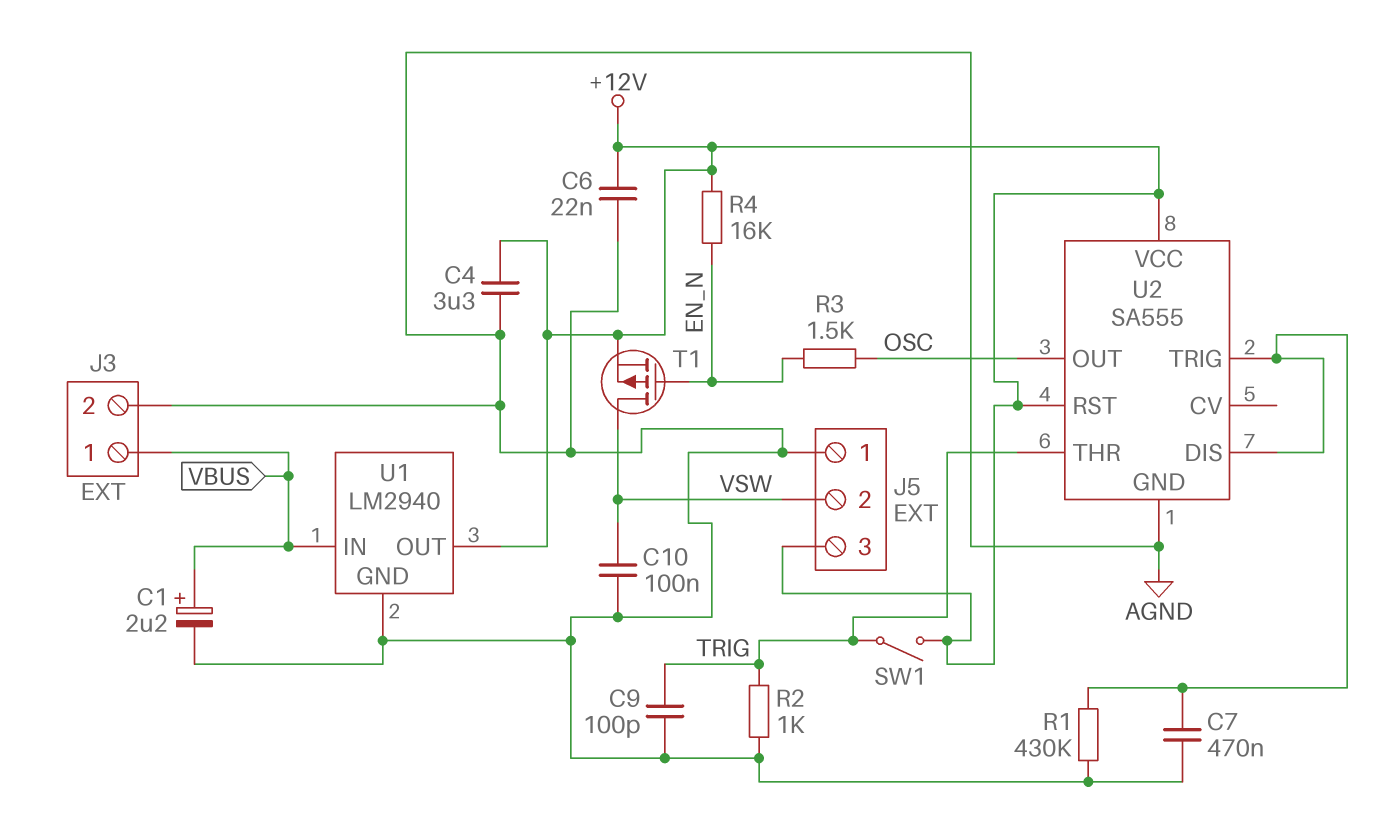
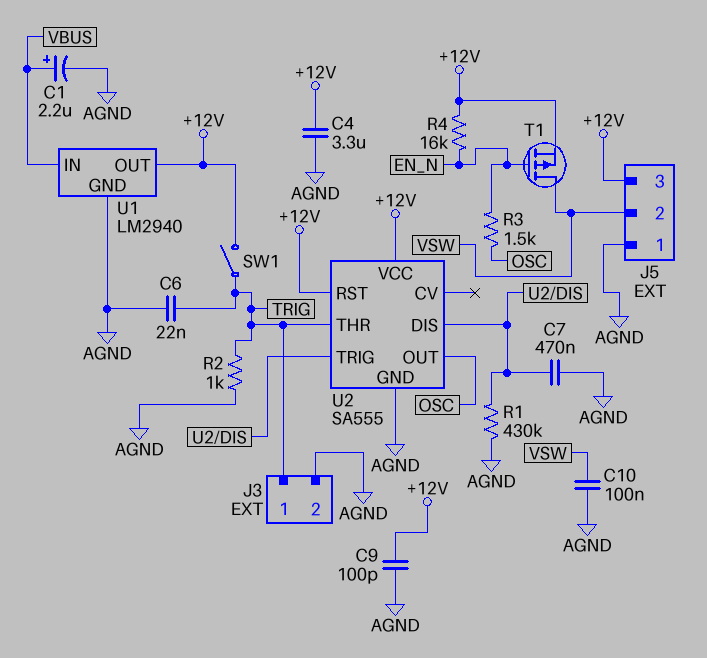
C6: 22nF (+12V, AGND) -> 22nF (AGND, TRIG)
C9: 100pF (AGND, TRIG) -> 100pF (+12V, AGND)
J3 pin 1: VBUS -> TRIG

